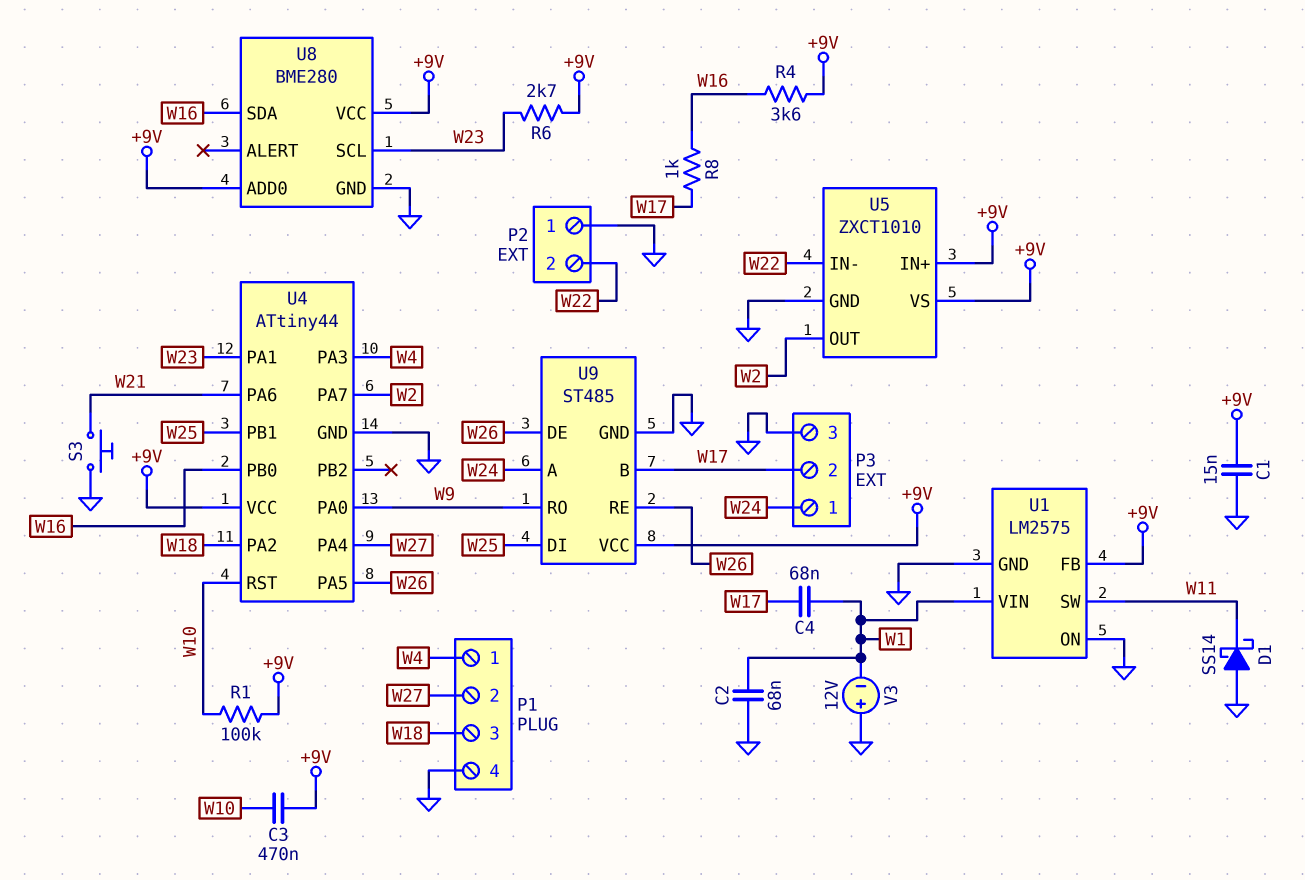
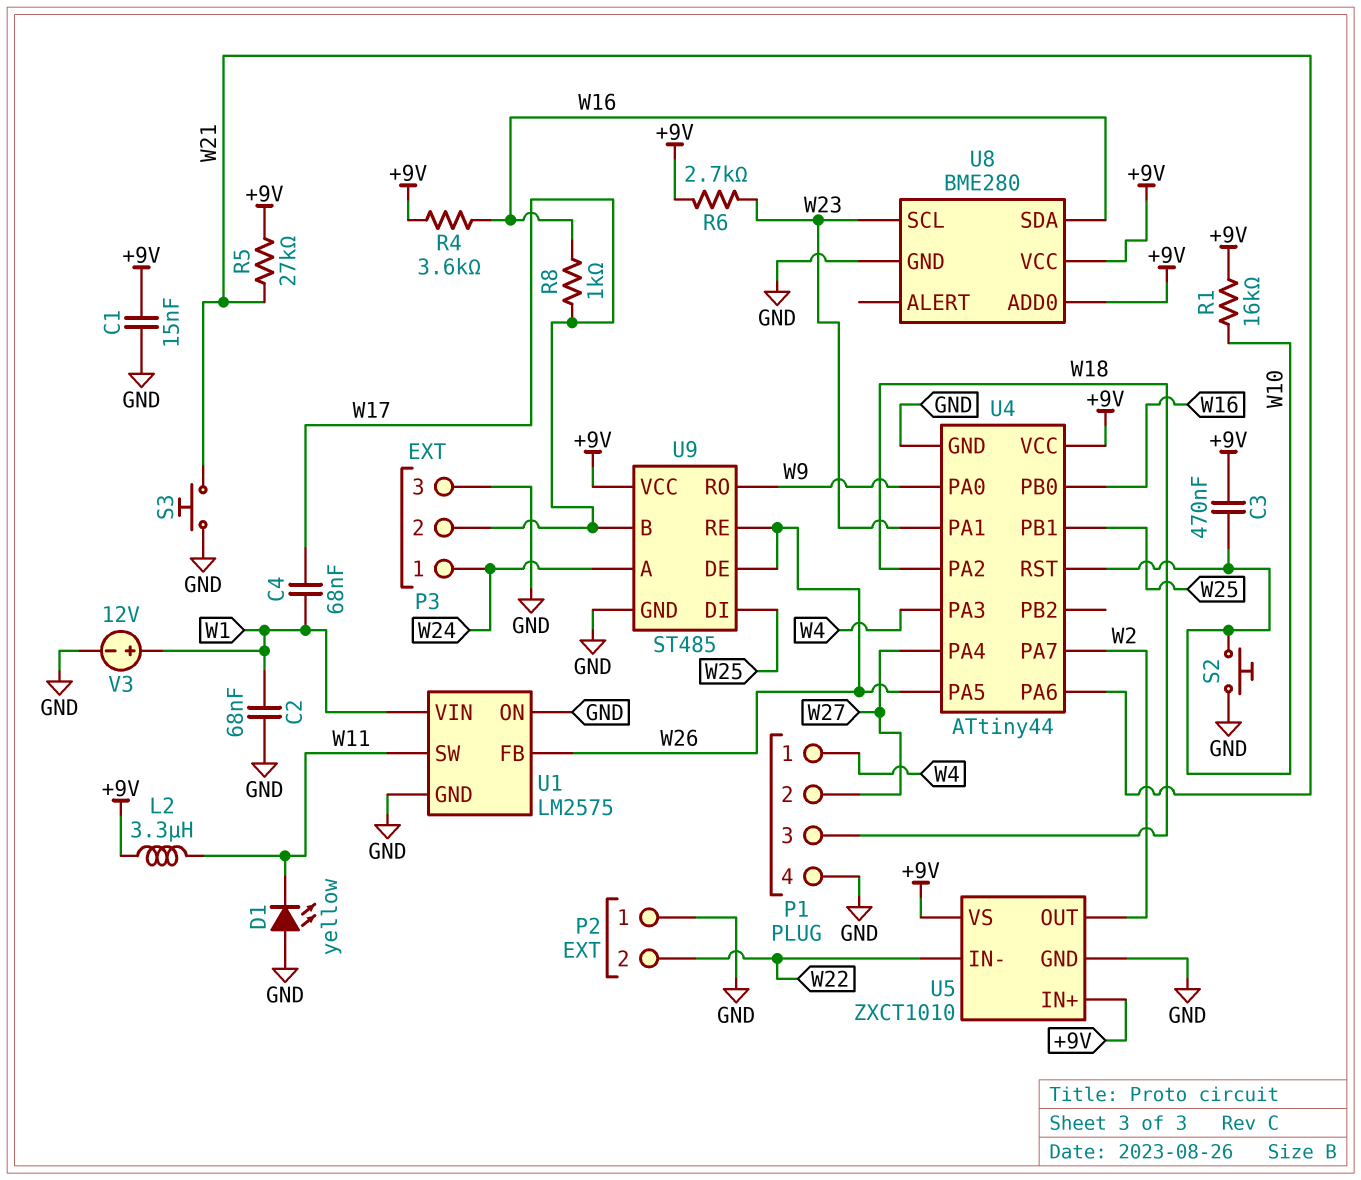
D1: schottky SS14 (A GND, K W11) -> LED yellow (A GND, K W11)
L2: none -> 3.3uH (+9V, W11)
R1: 100k (+9V, W10) -> 16k (+9V, W10)
R5: none -> 27k (+9V, W21)
S2: none -> button (GND, W10)
U1 pin FB: +9V -> W26
V3: 12V (plus GND, minus W1) -> 12V (plus W1, minus GND)

